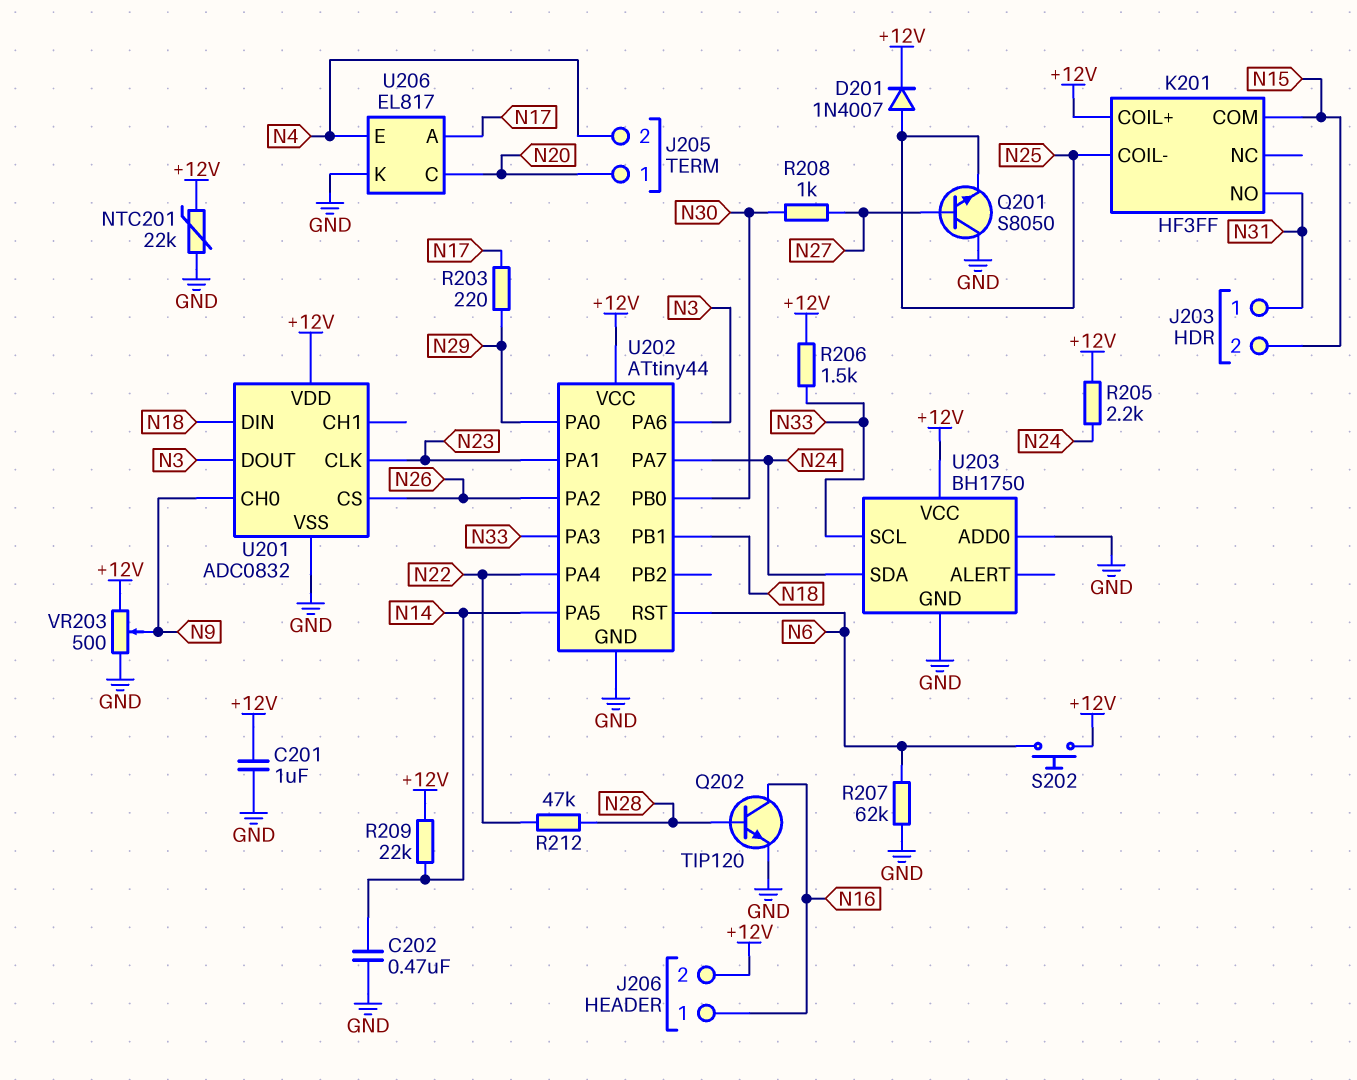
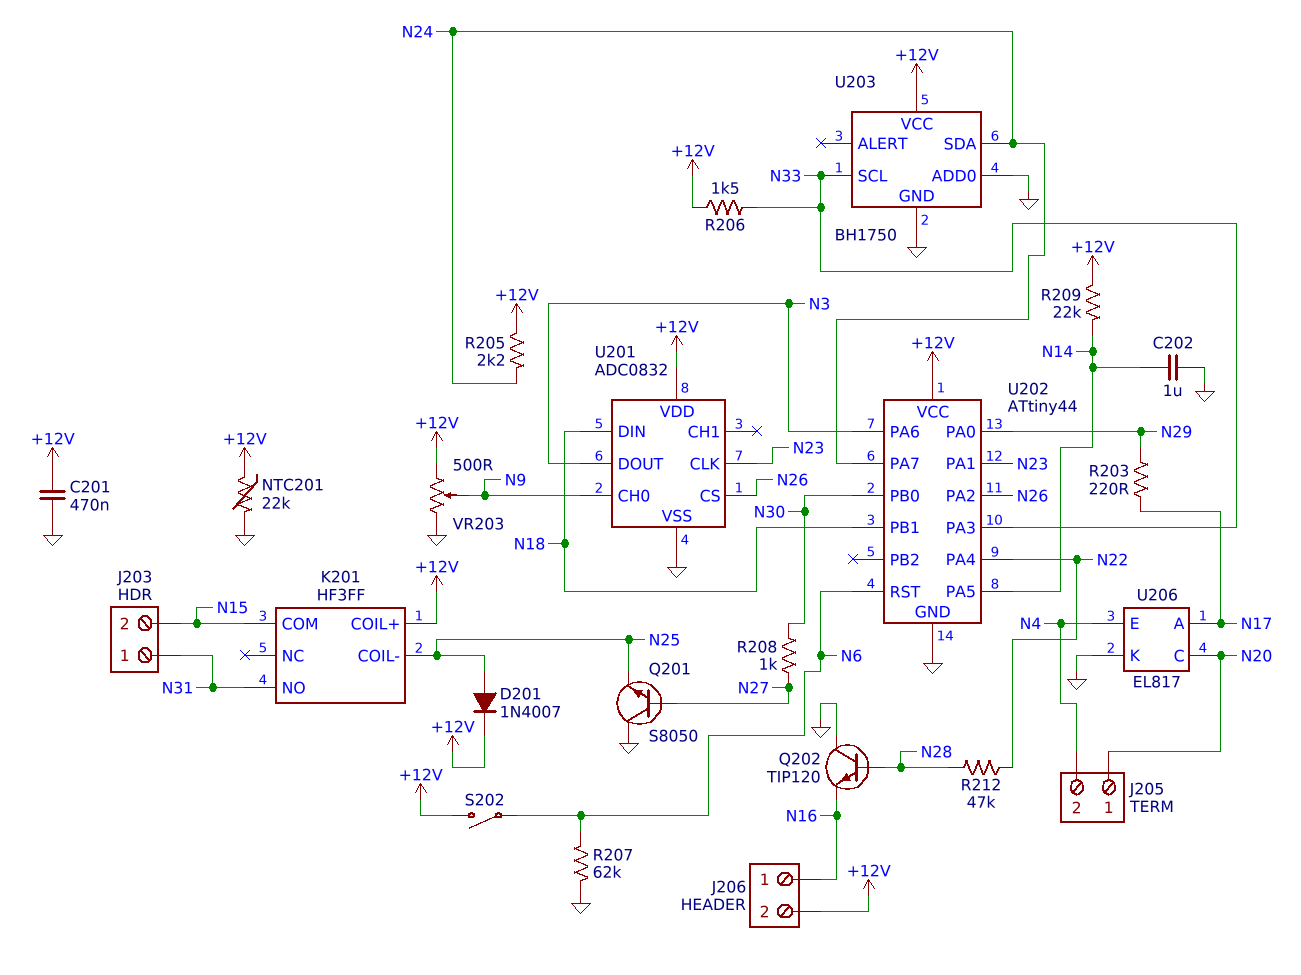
C201: 1uF (+12V, GND) -> 470nF (+12V, GND)
C202: 470nF (GND, N14) -> 1uF (GND, N14)
Q202: NPN TIP120 (B N28, C N16, E GND) -> NPN TIP120 (B N28, C GND, E N16)
S202: button (+12V, N6) -> switch (+12V, N6)

